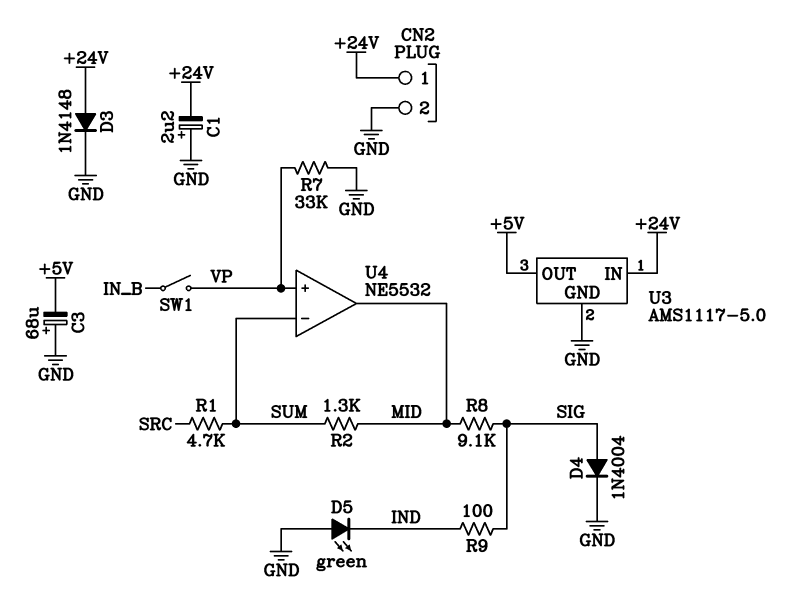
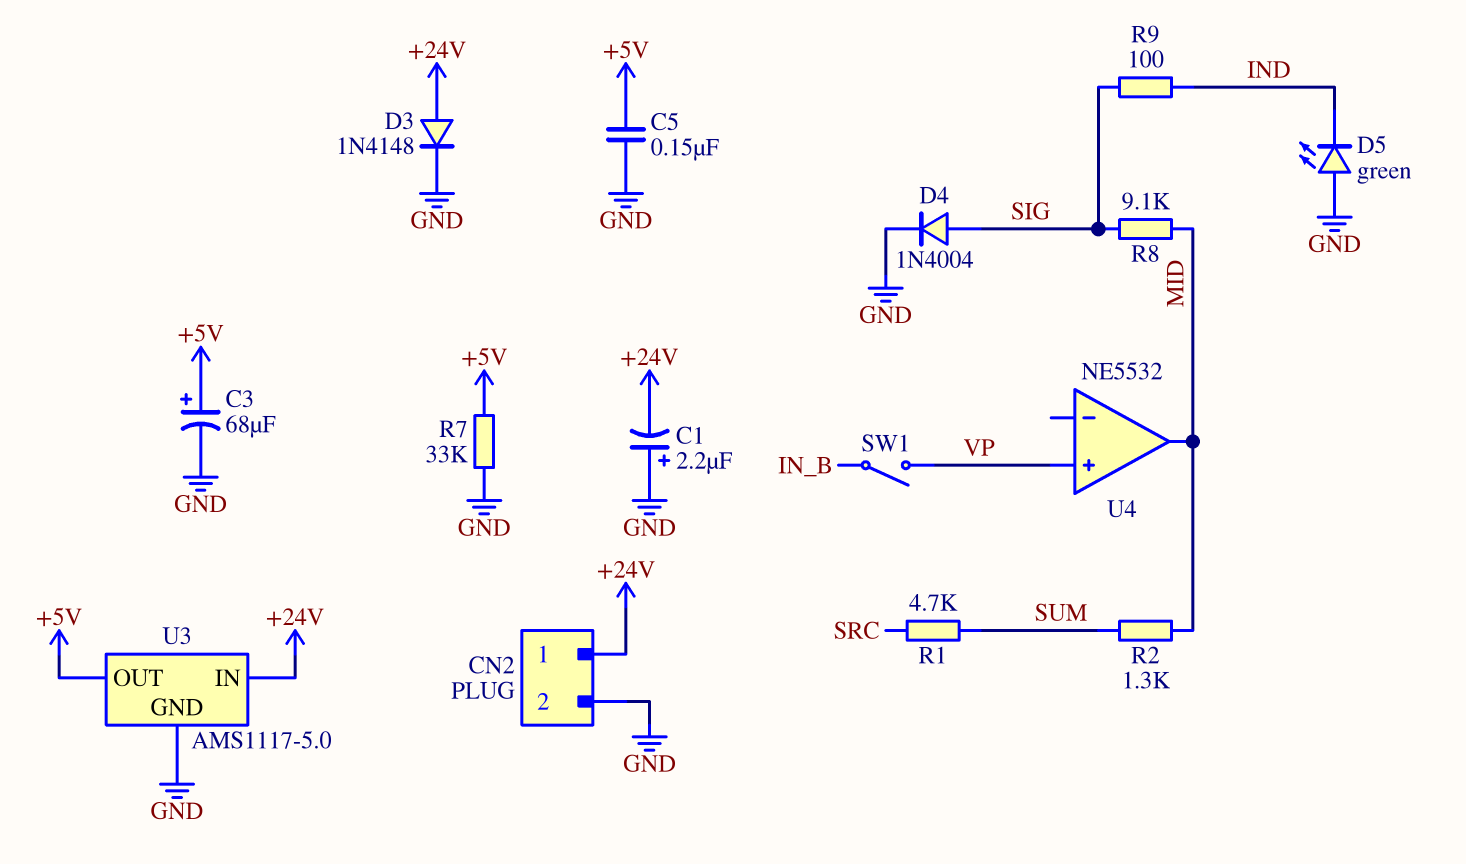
C3: 68uF (plus GND, minus +5V) -> 68uF (plus +5V, minus GND)
C5: none -> 150nF (+5V, GND)
R7: 33k (GND, VP) -> 33k (+5V, GND)
U4 pin in-: SUM -> none

